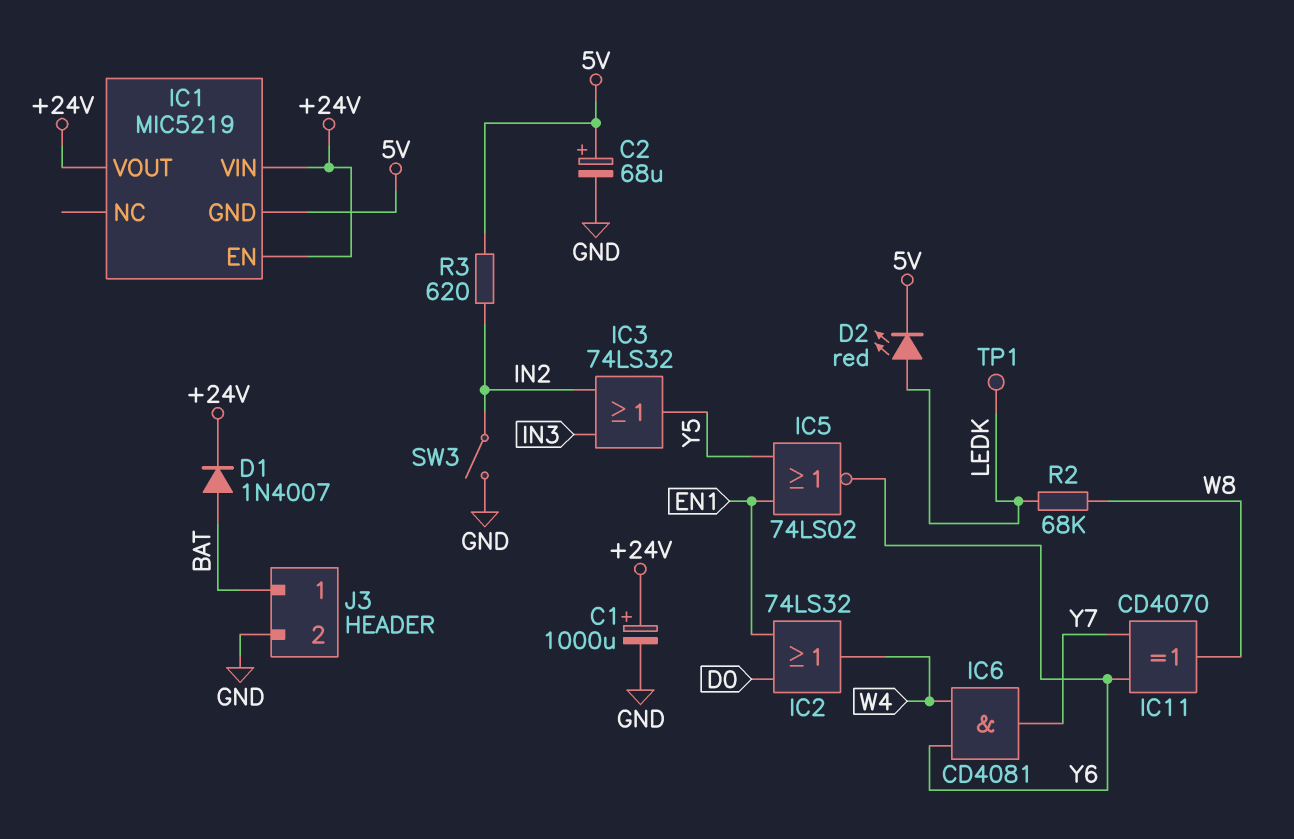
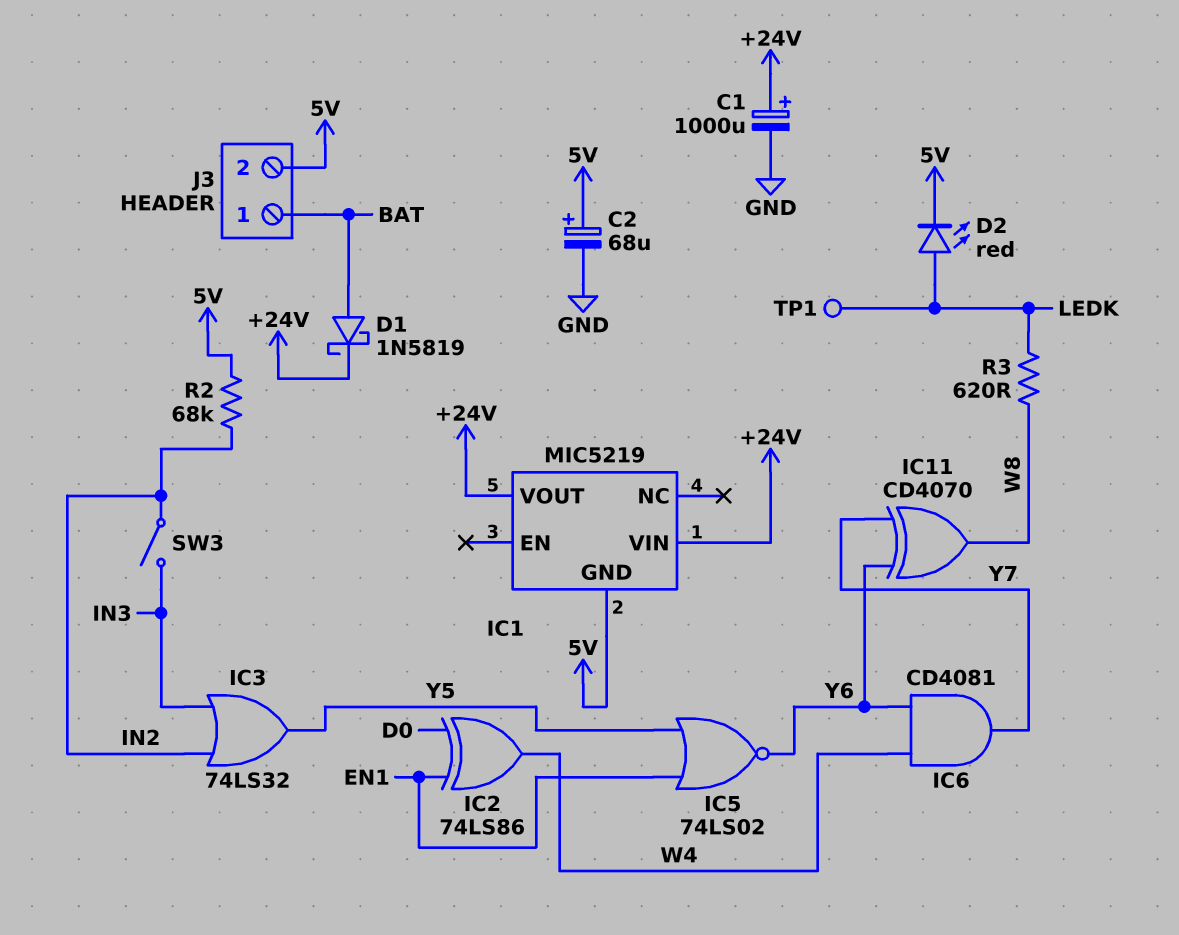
D1: diode 1N4007 (A BAT, K +24V) -> schottky 1N5819 (A BAT, K +24V)
IC1 pin EN: +24V -> none
IC2: OR 74LS32 (in D0, in EN1, out W4) -> XOR 74LS86 (in D0, in EN1, out W4)
J3 pin 2: GND -> 5V
R2: 68k (LEDK, W8) -> 68k (5V, IN2)
R3: 620 (5V, IN2) -> 620 (LEDK, W8)
SW3: switch (GND, IN2) -> switch (IN2, IN3)

